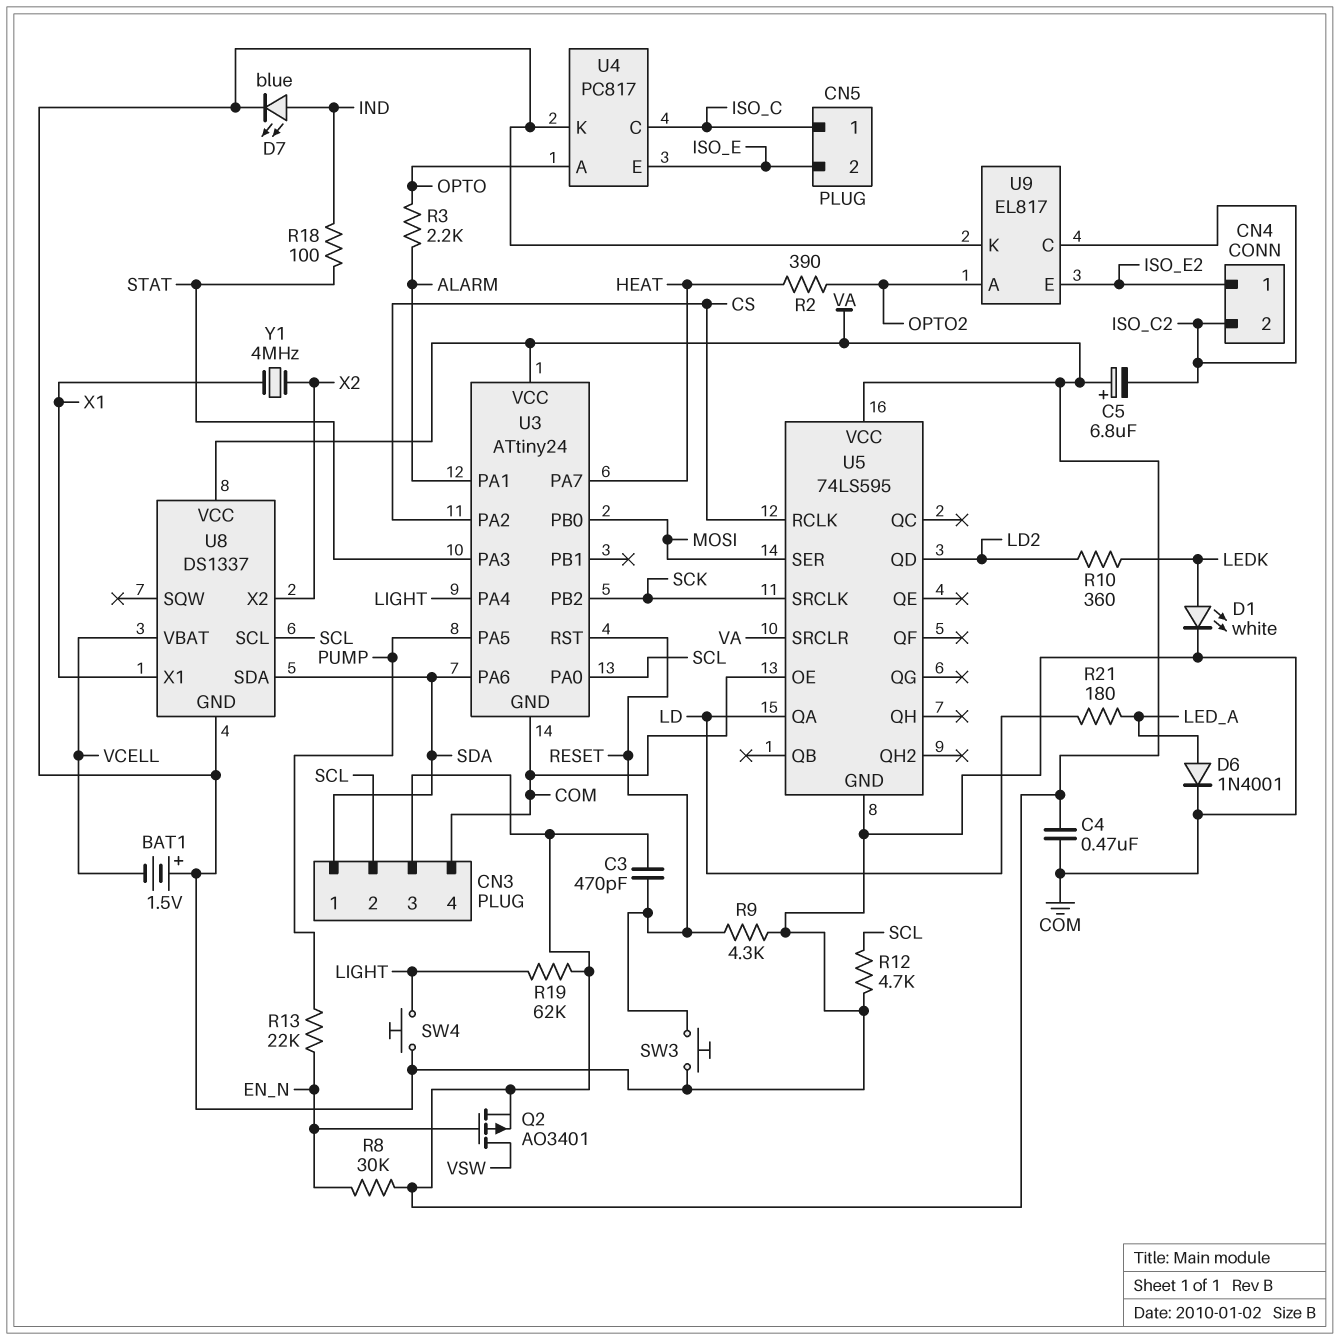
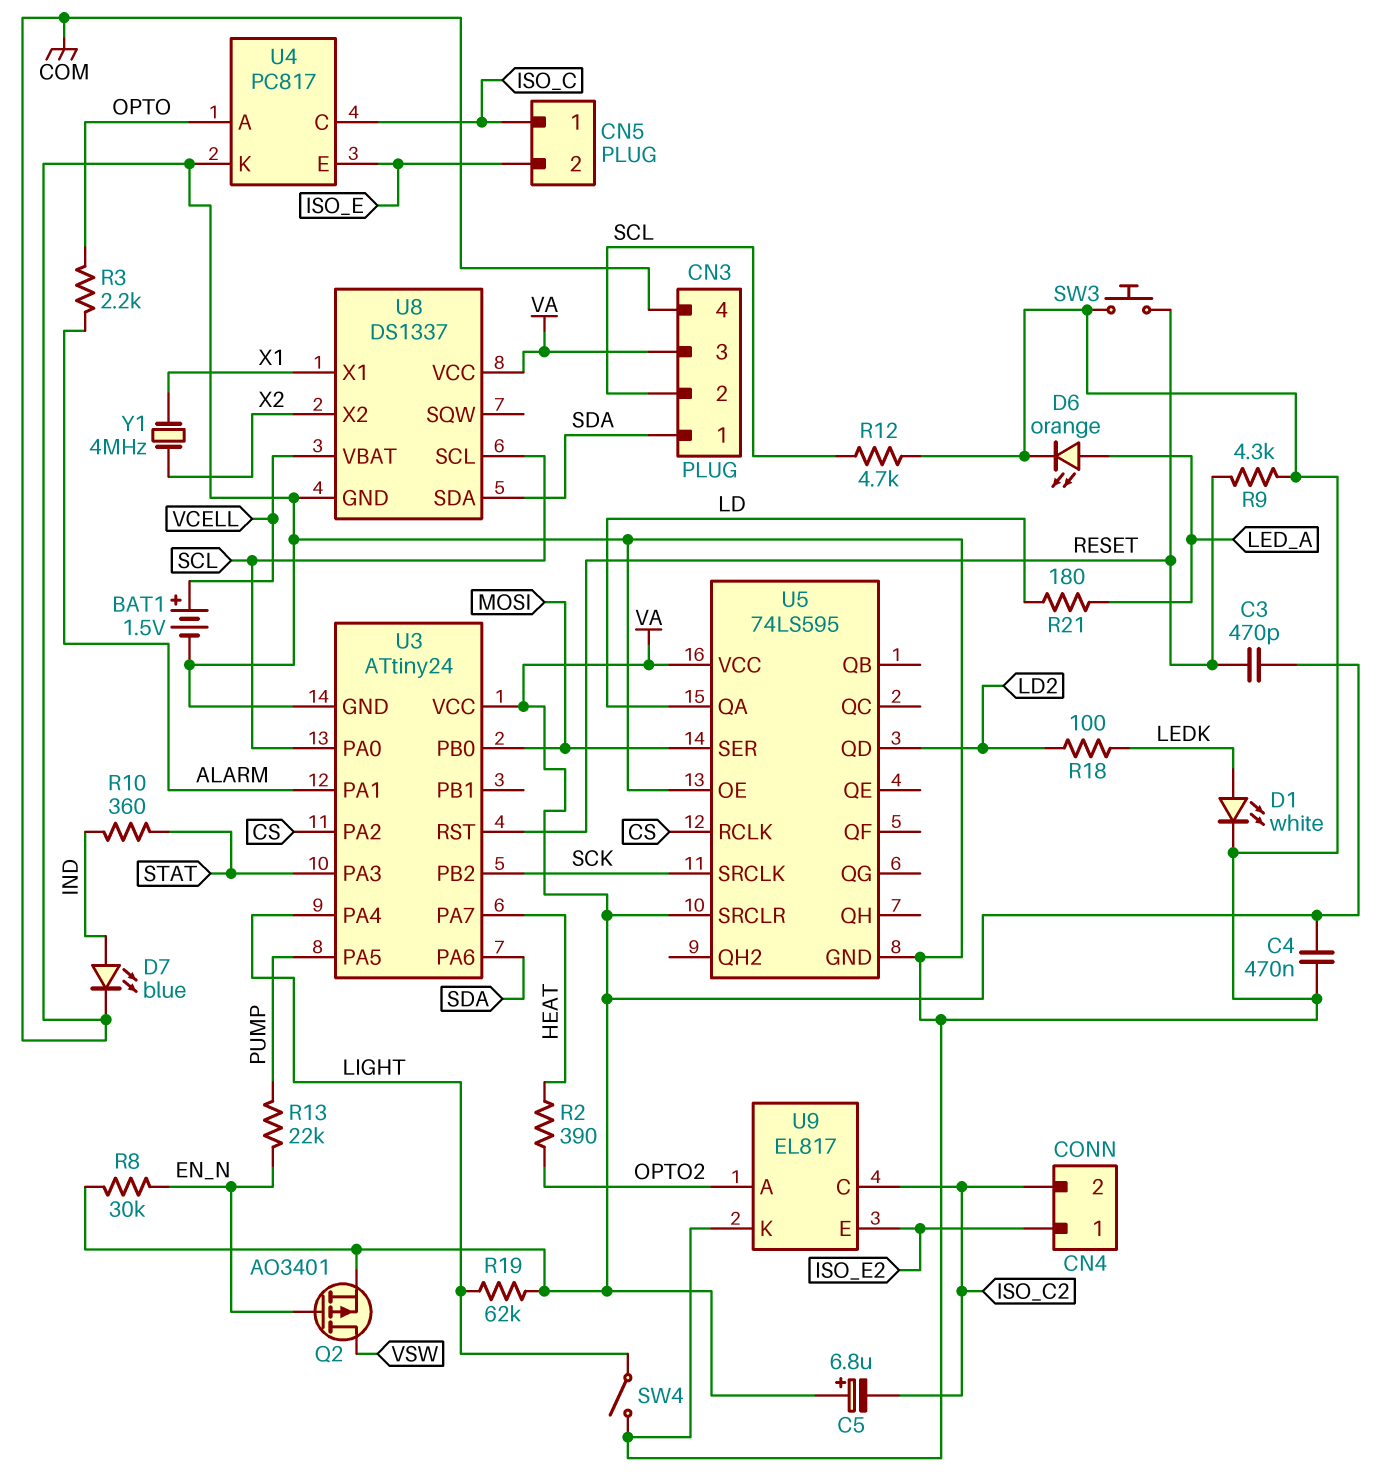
BAT1: 1.5V (plus COM, minus VCELL) -> 1.5V (plus VCELL, minus COM)
D6: diode 1N4001 (A LED_A, K COM) -> LED orange (A LED_A, K COM)
R10: 360 (LD2, LEDK) -> 360 (IND, STAT)
R18: 100 (IND, STAT) -> 100 (LD2, LEDK)
SW4: button (COM, LIGHT) -> switch (COM, LIGHT)

